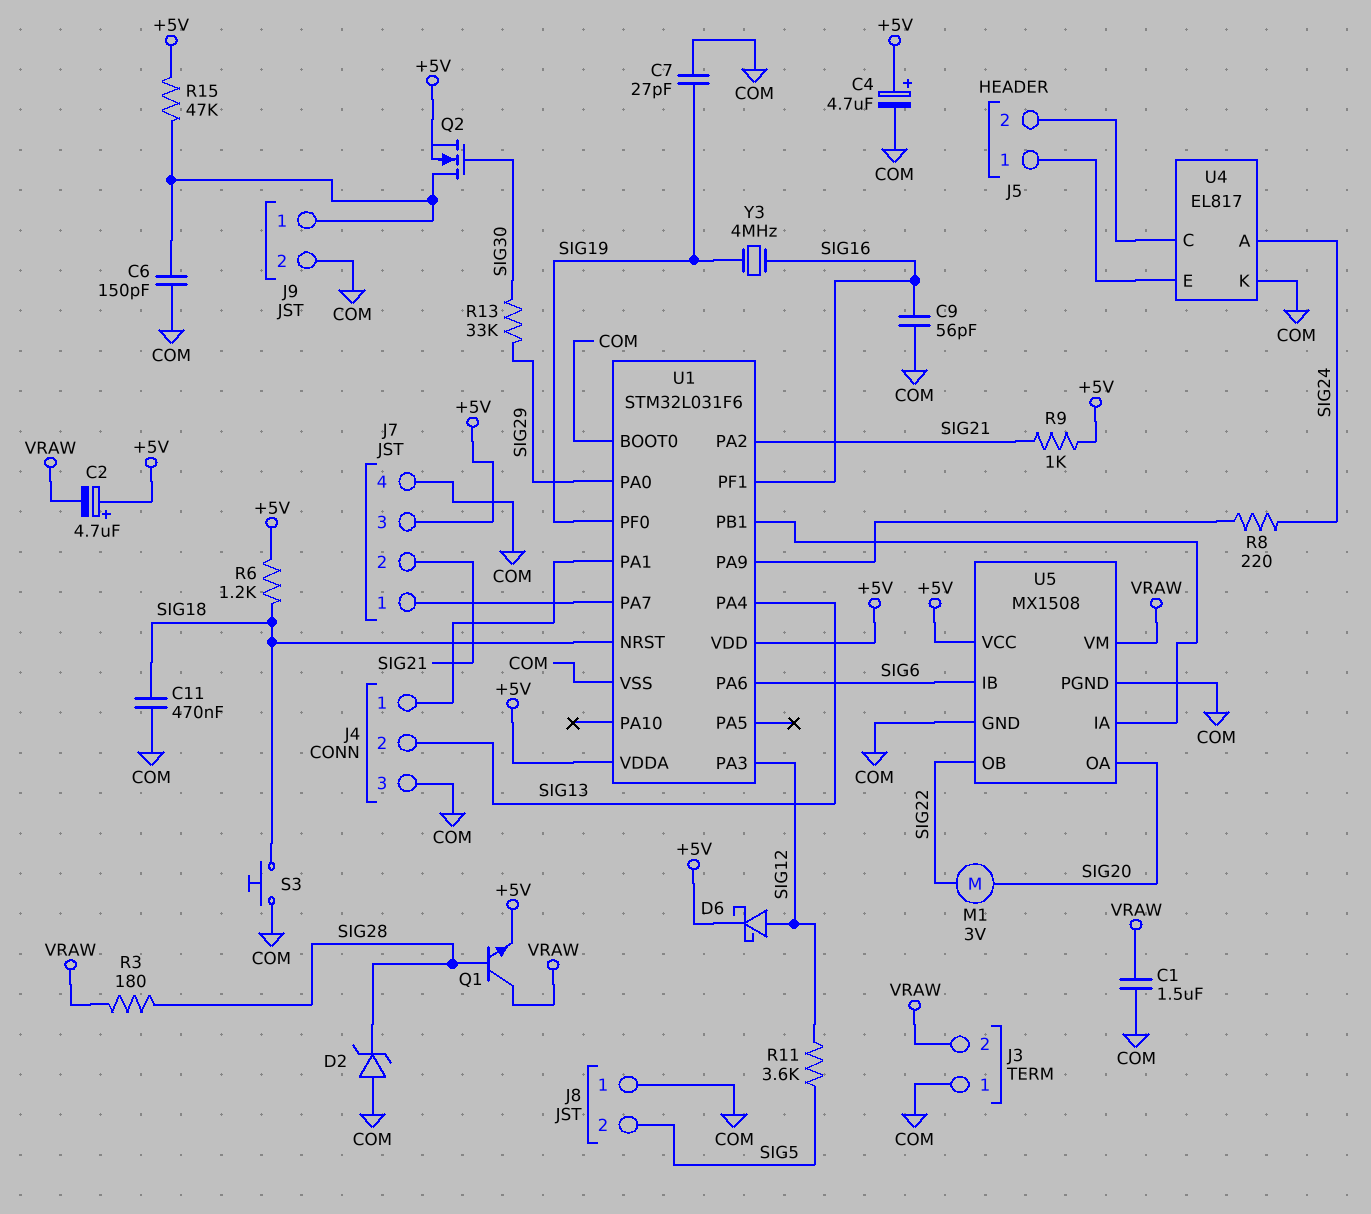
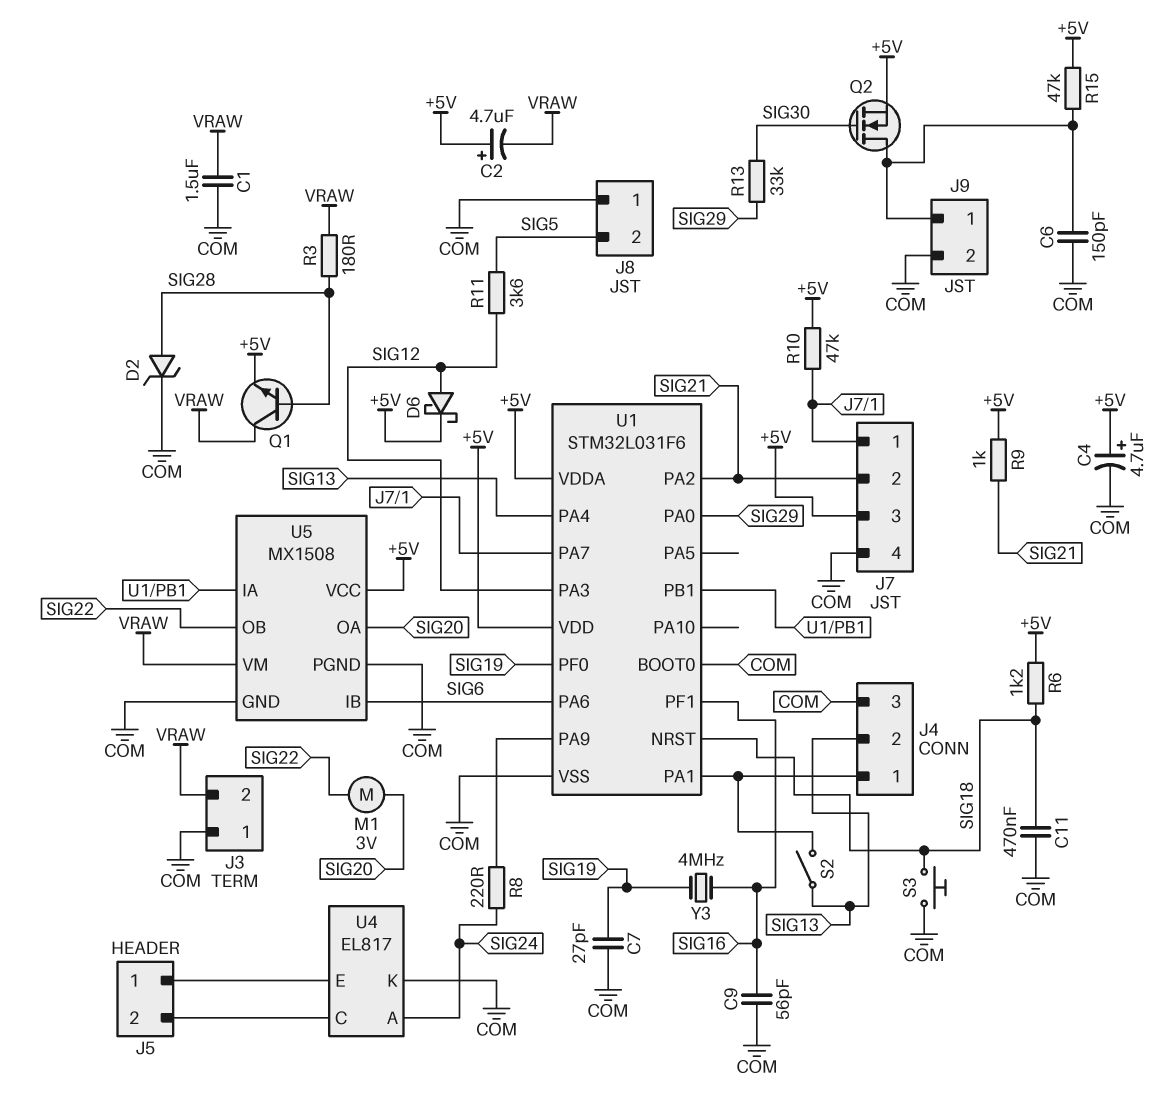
D2: zener (A COM, K SIG28) -> zener (A SIG28, K COM)
R10: none -> 47k (+5V, J7/1)
S2: none -> switch (J4/1, SIG13)

